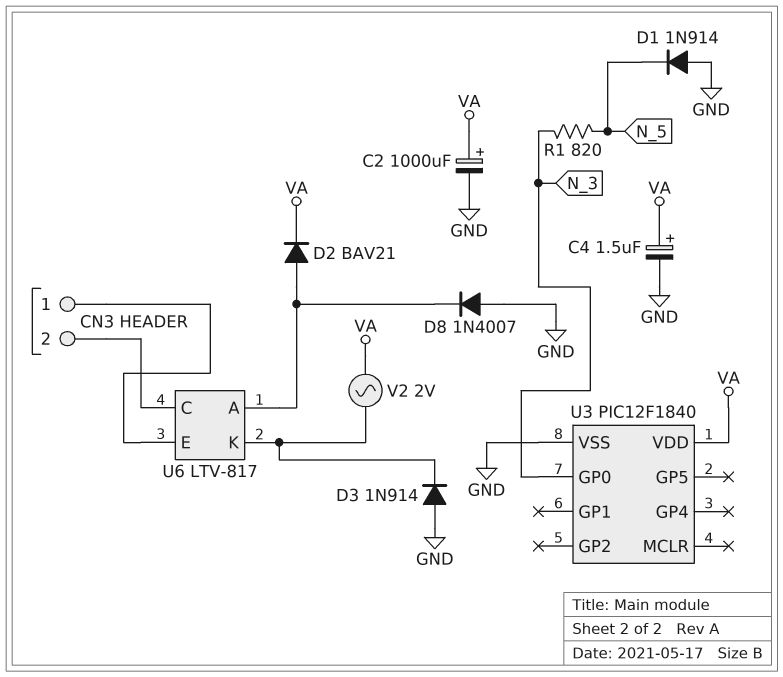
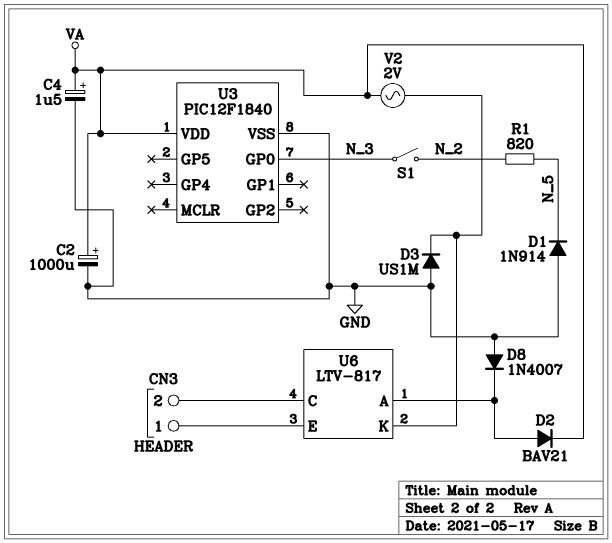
D3: diode 1N914 (A GND, K U6/K) -> diode US1M (A GND, K U6/K)
R1: 820 (N_3, N_5) -> 820 (N_2, N_5)
S1: none -> switch (N_2, N_3)

